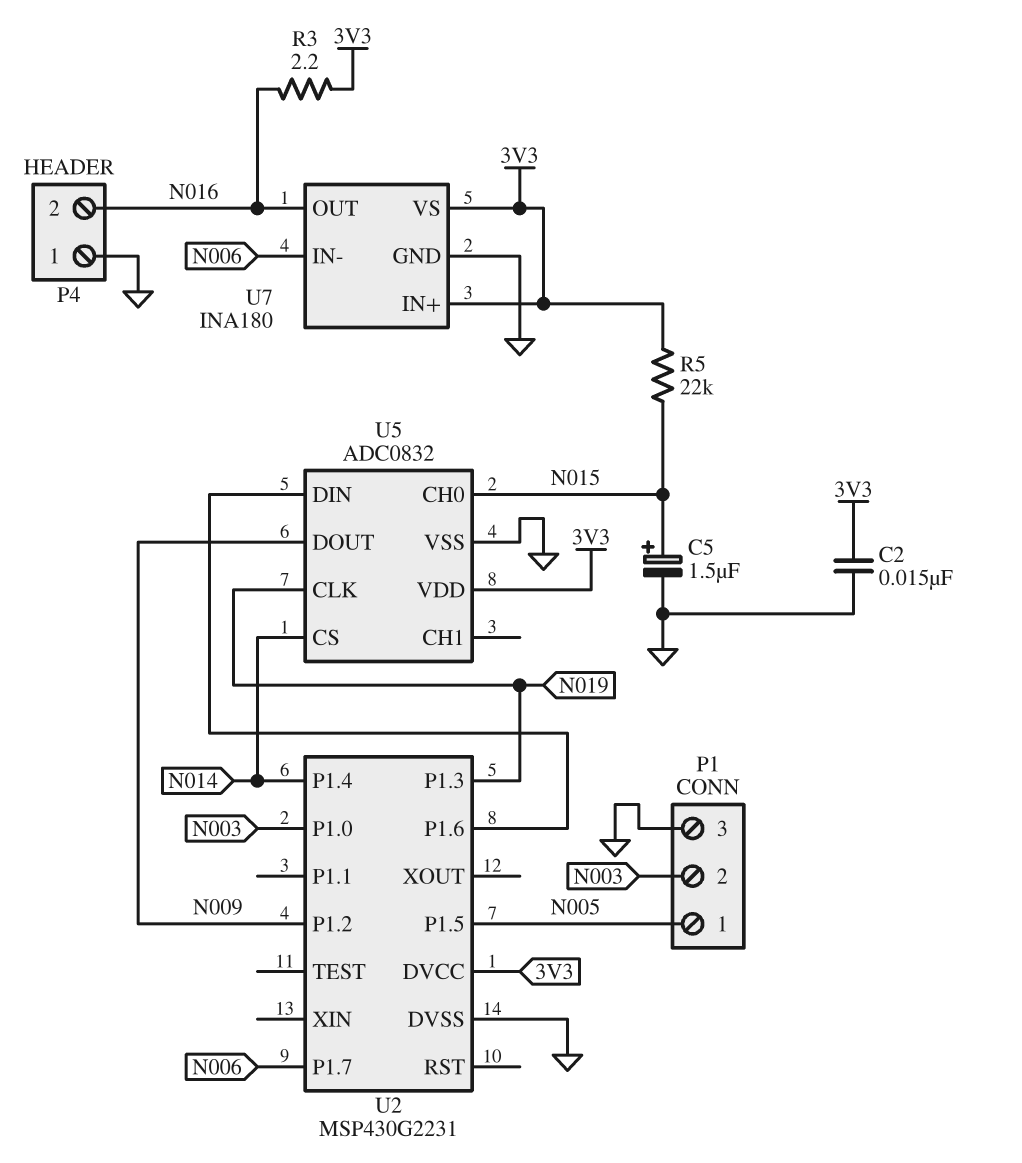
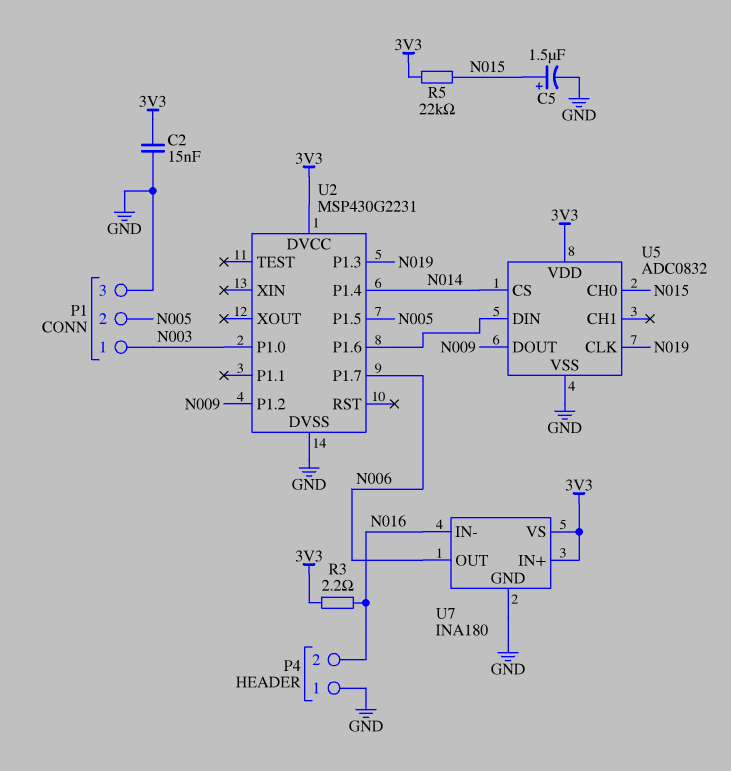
P1 pin 1: N005 -> N003
P1 pin 2: N003 -> N005
U7 pin IN-: N006 -> N016
U7 pin OUT: N016 -> N006

